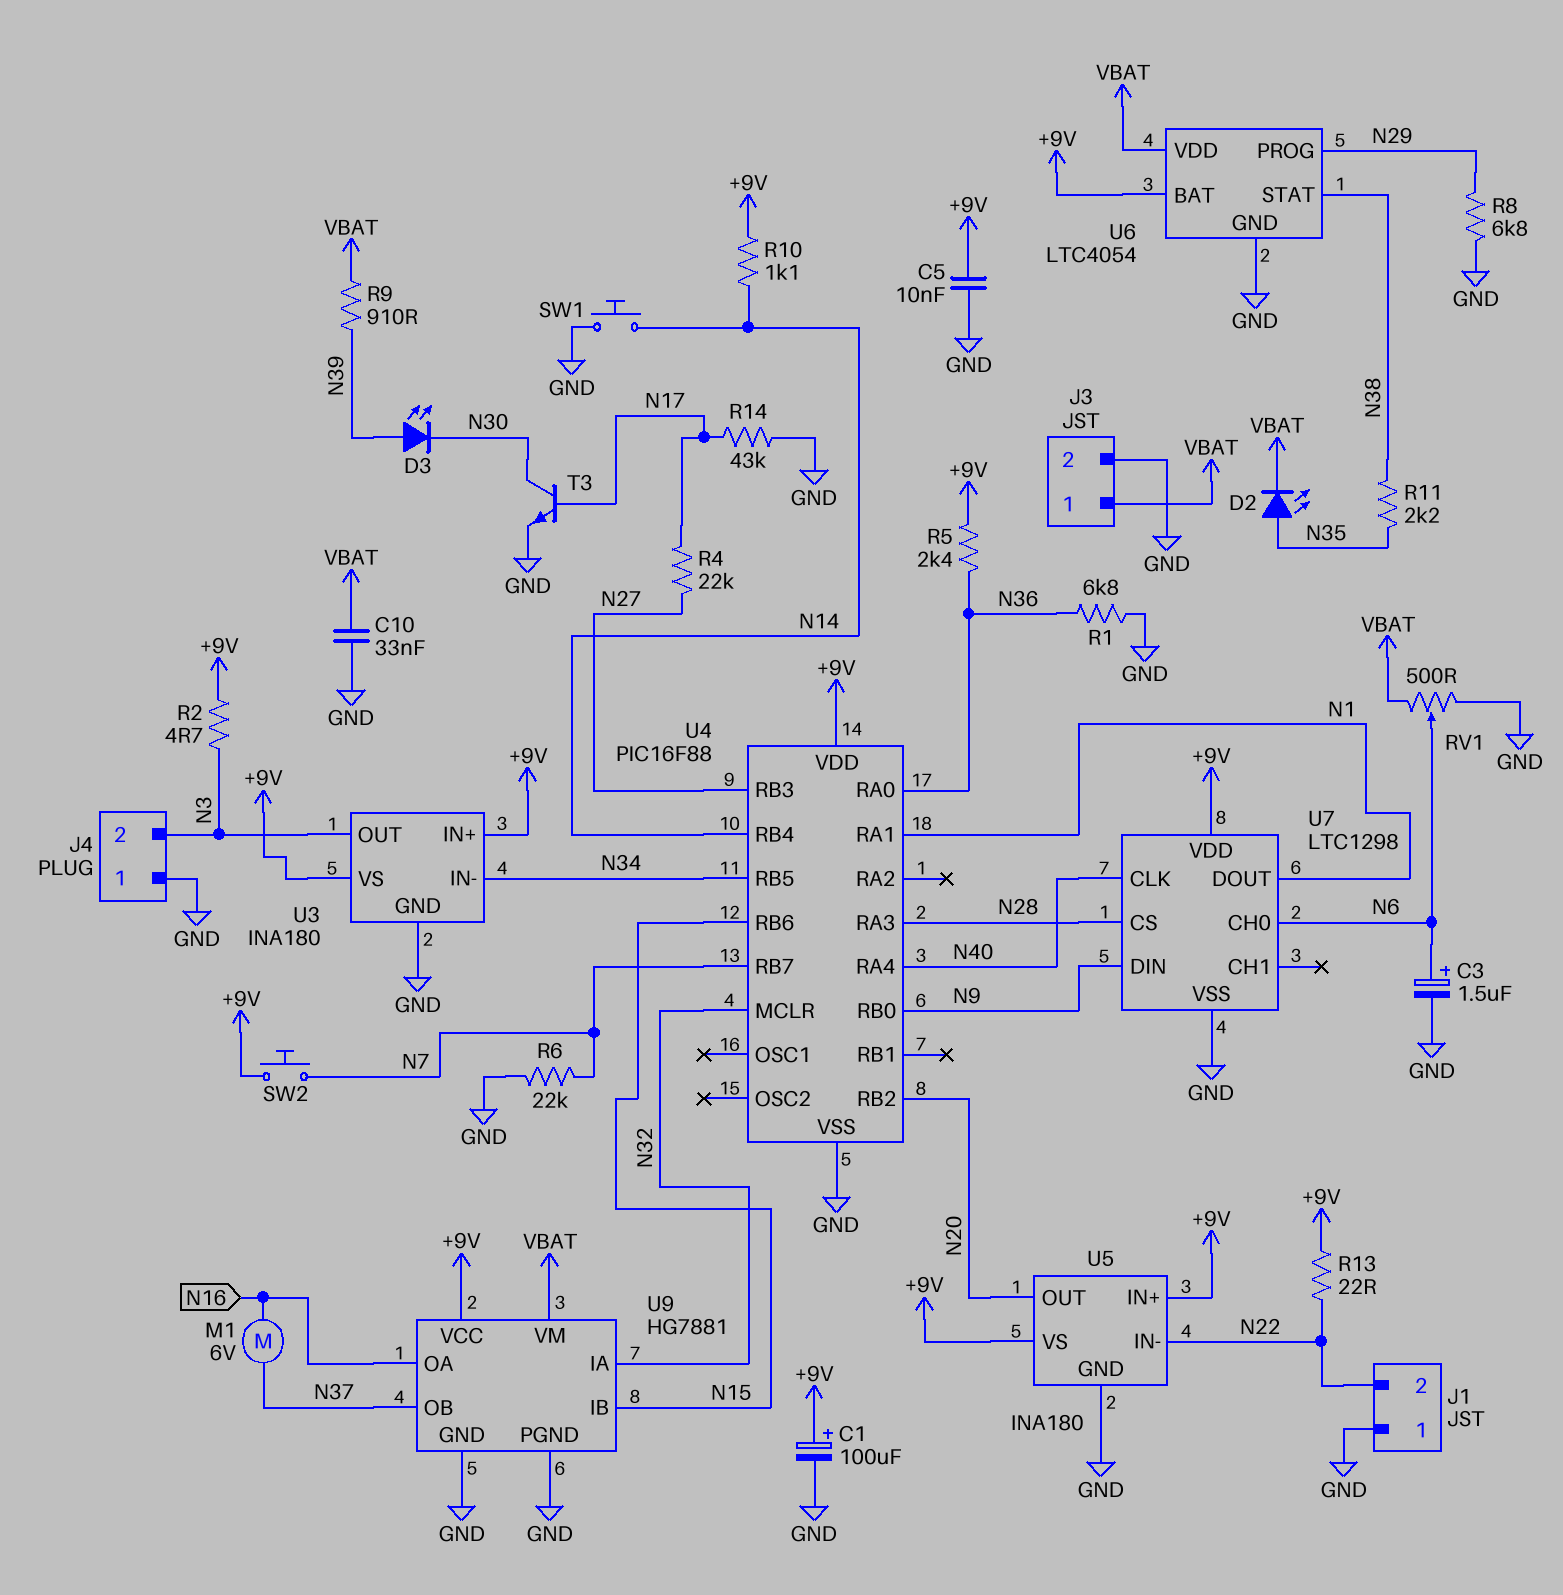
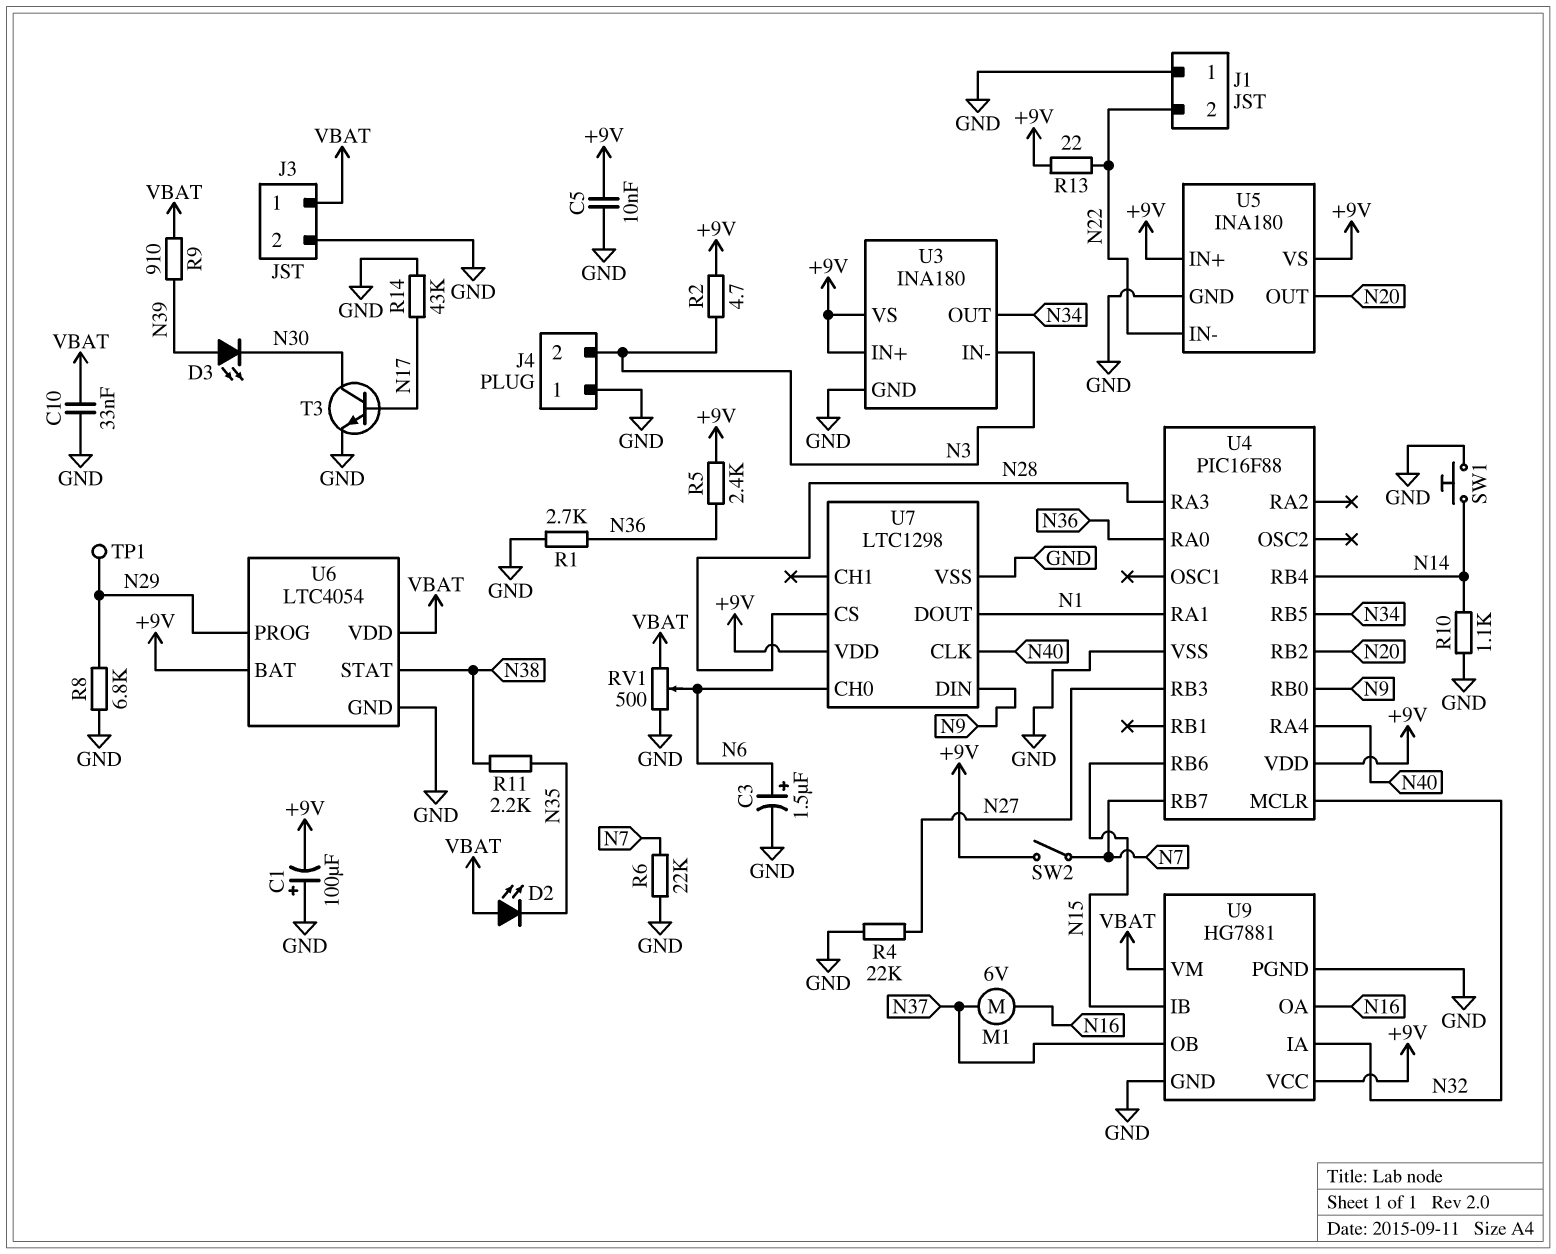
C1: 100uF (plus +9V, minus GND) -> 100uF (plus GND, minus +9V)
D2: LED (A N35, K VBAT) -> LED (A VBAT, K N35)
R1: 6.8k (GND, N36) -> 2.7k (GND, N36)
R4: 22k (N17, N27) -> 22k (GND, N27)
R10: 1.1k (+9V, N14) -> 1.1k (GND, N14)
SW2: button (+9V, N7) -> switch (+9V, N7)
TP1: none -> test point (N29)
U3 pin IN-: N34 -> N3
U3 pin OUT: N3 -> N34

